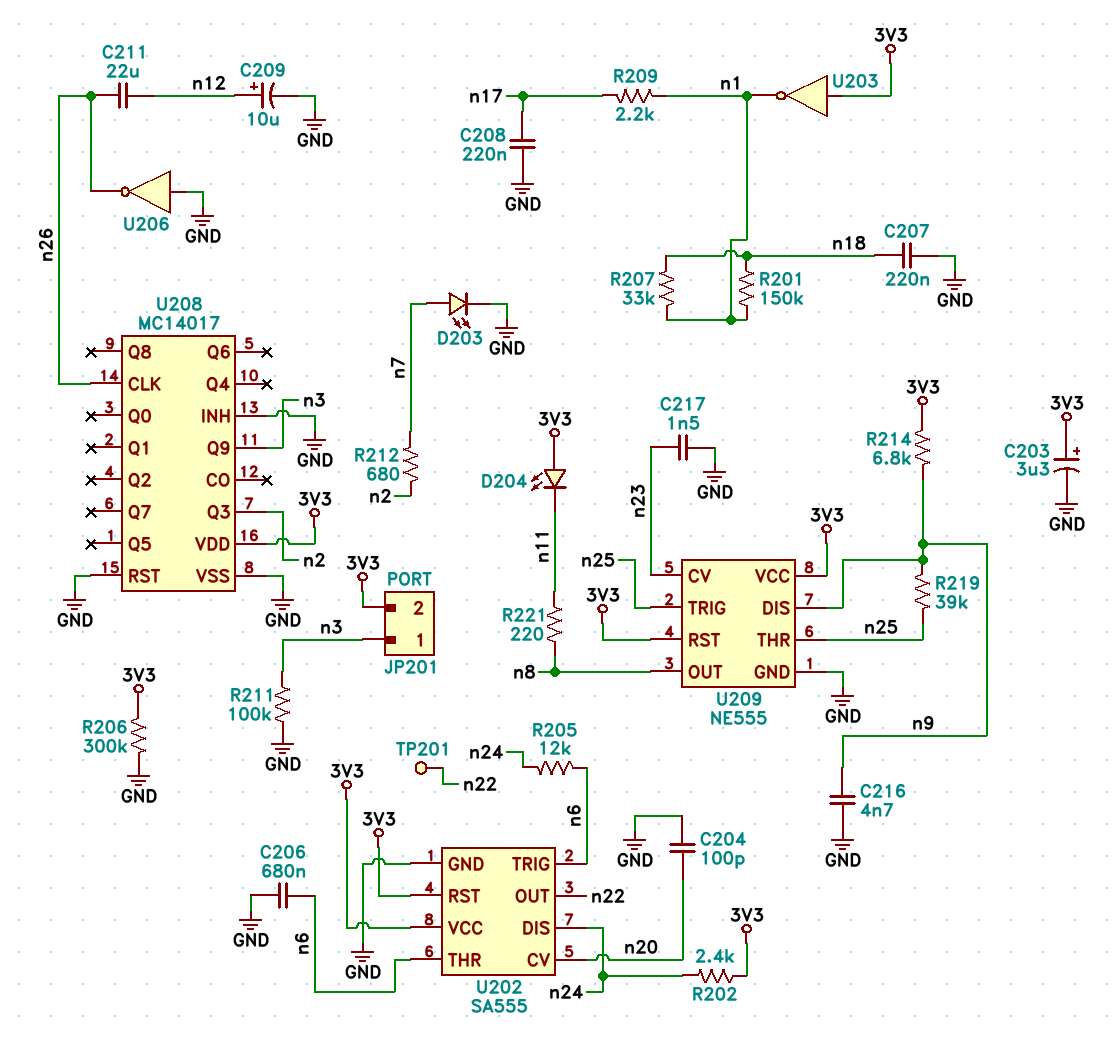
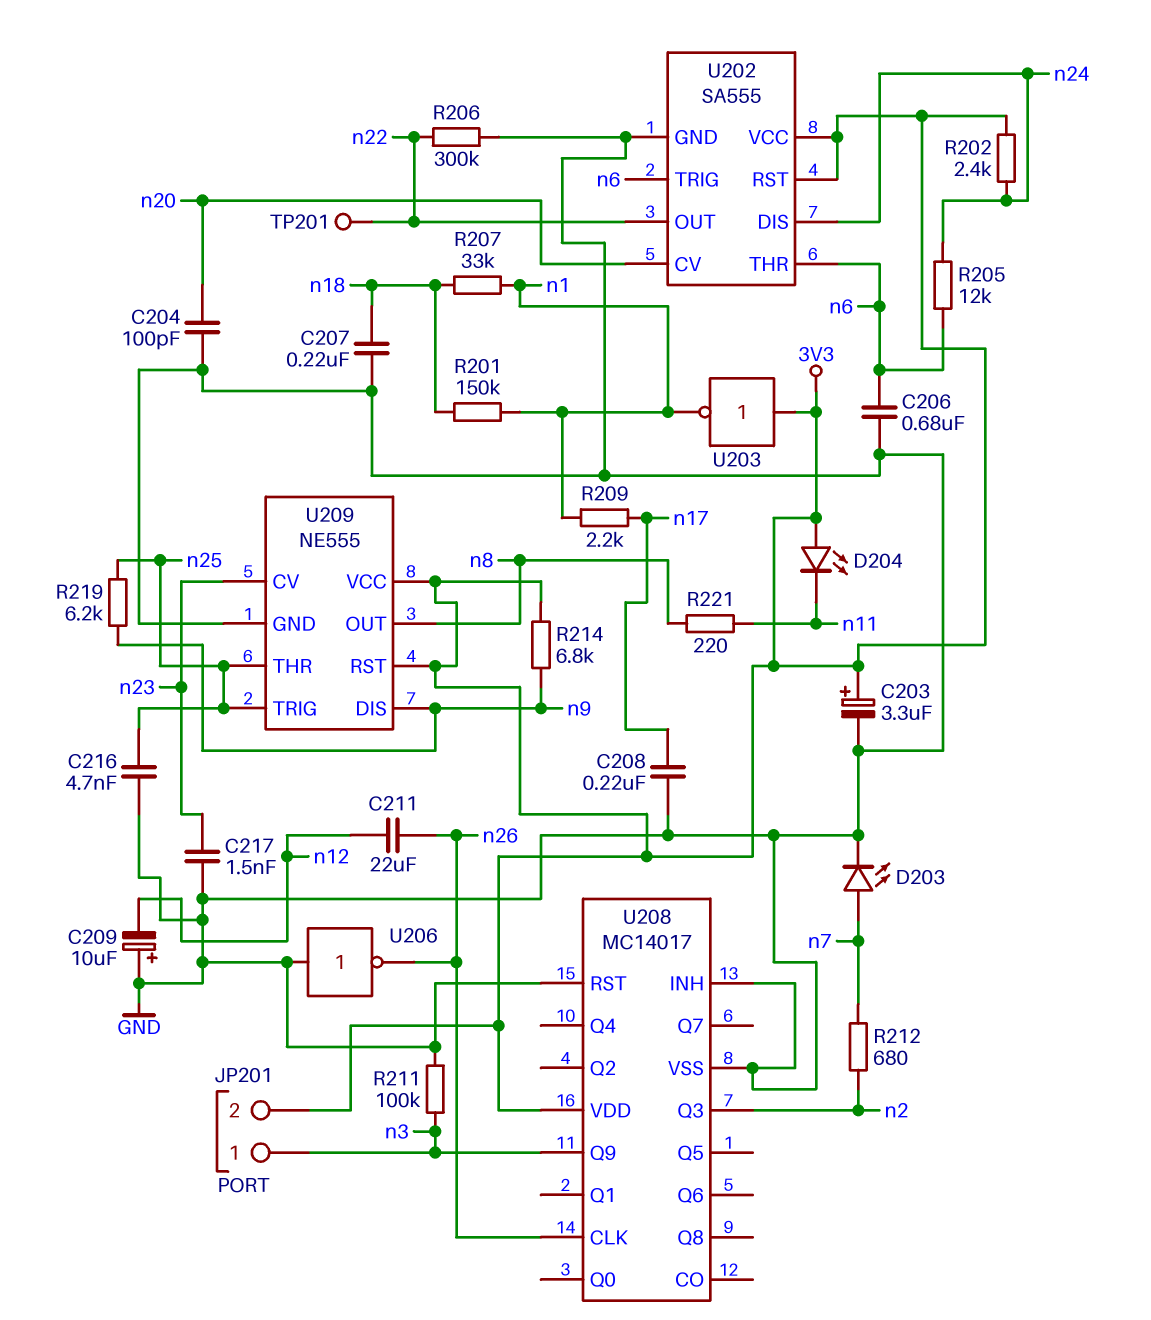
C209: 10uF (plus n12, minus GND) -> 10uF (plus GND, minus n12)
C216: 4.7nF (GND, n9) -> 4.7nF (GND, n25)
R206: 300k (3V3, GND) -> 300k (GND, n22)
R219: 39k (n9, n25) -> 6.2k (n9, n25)

